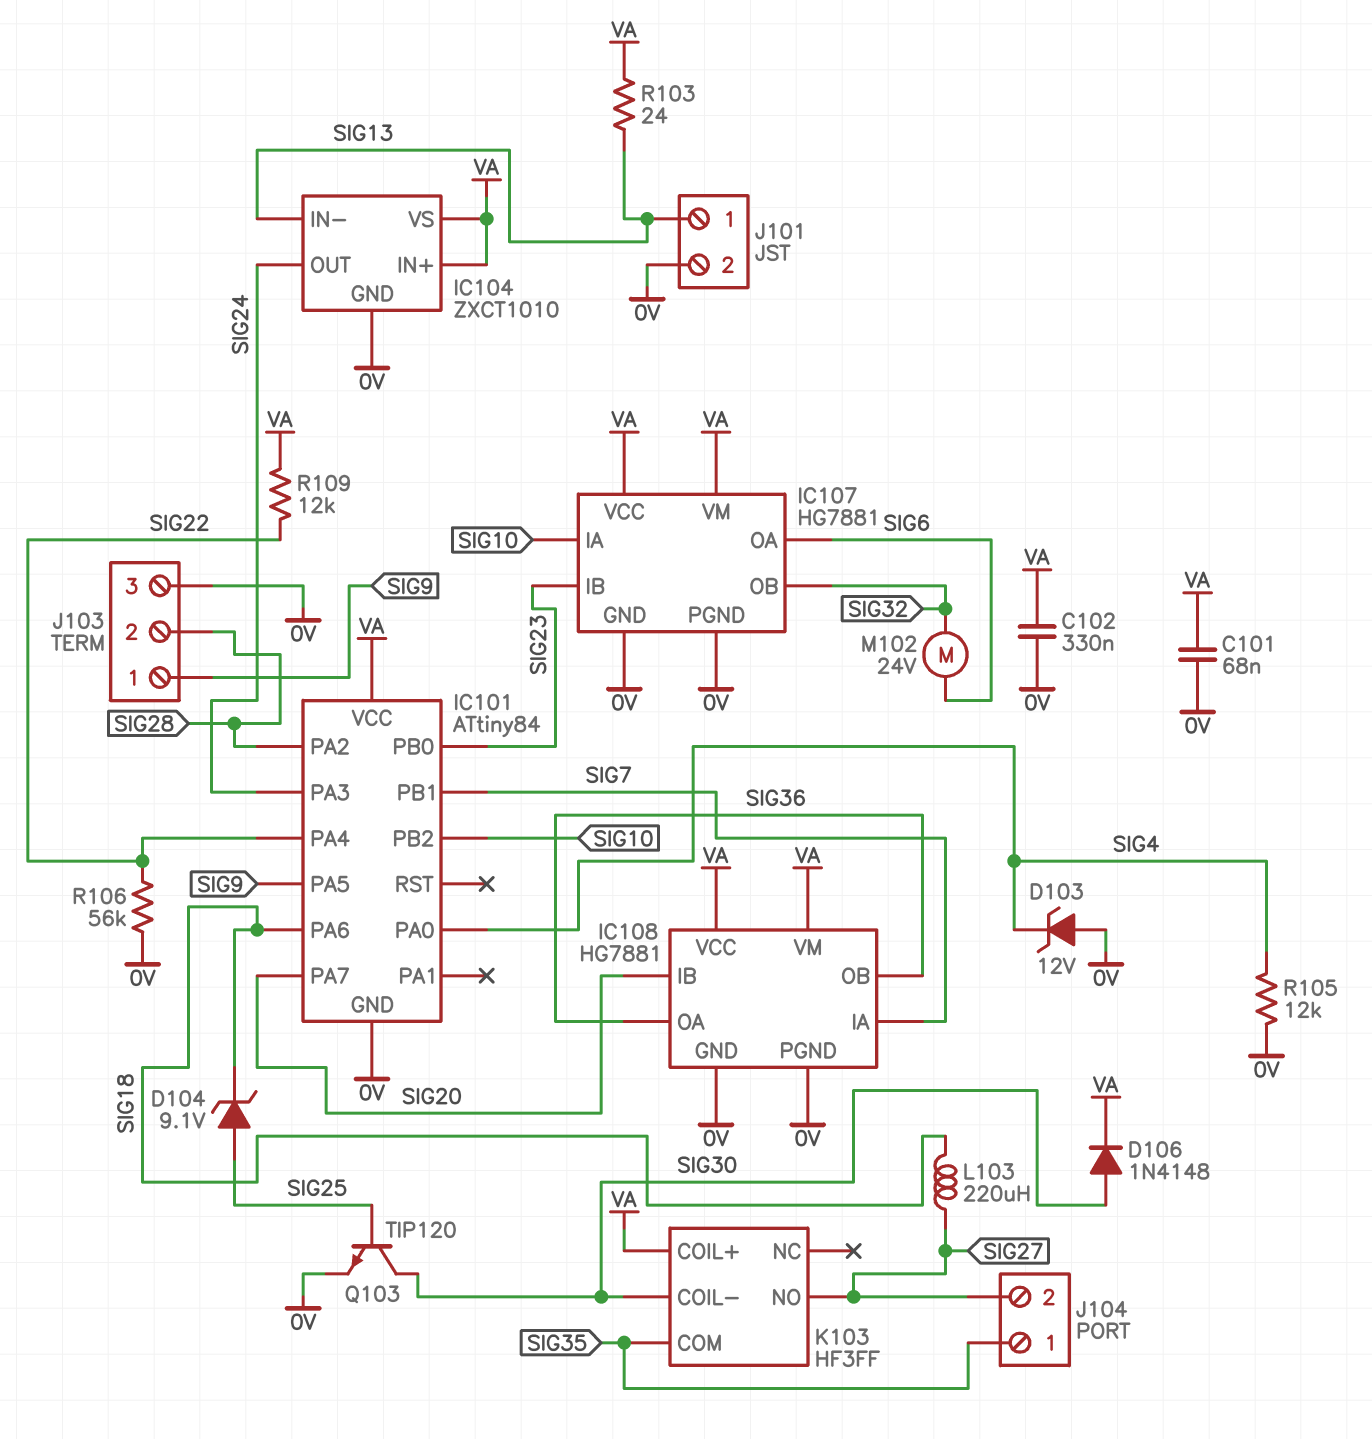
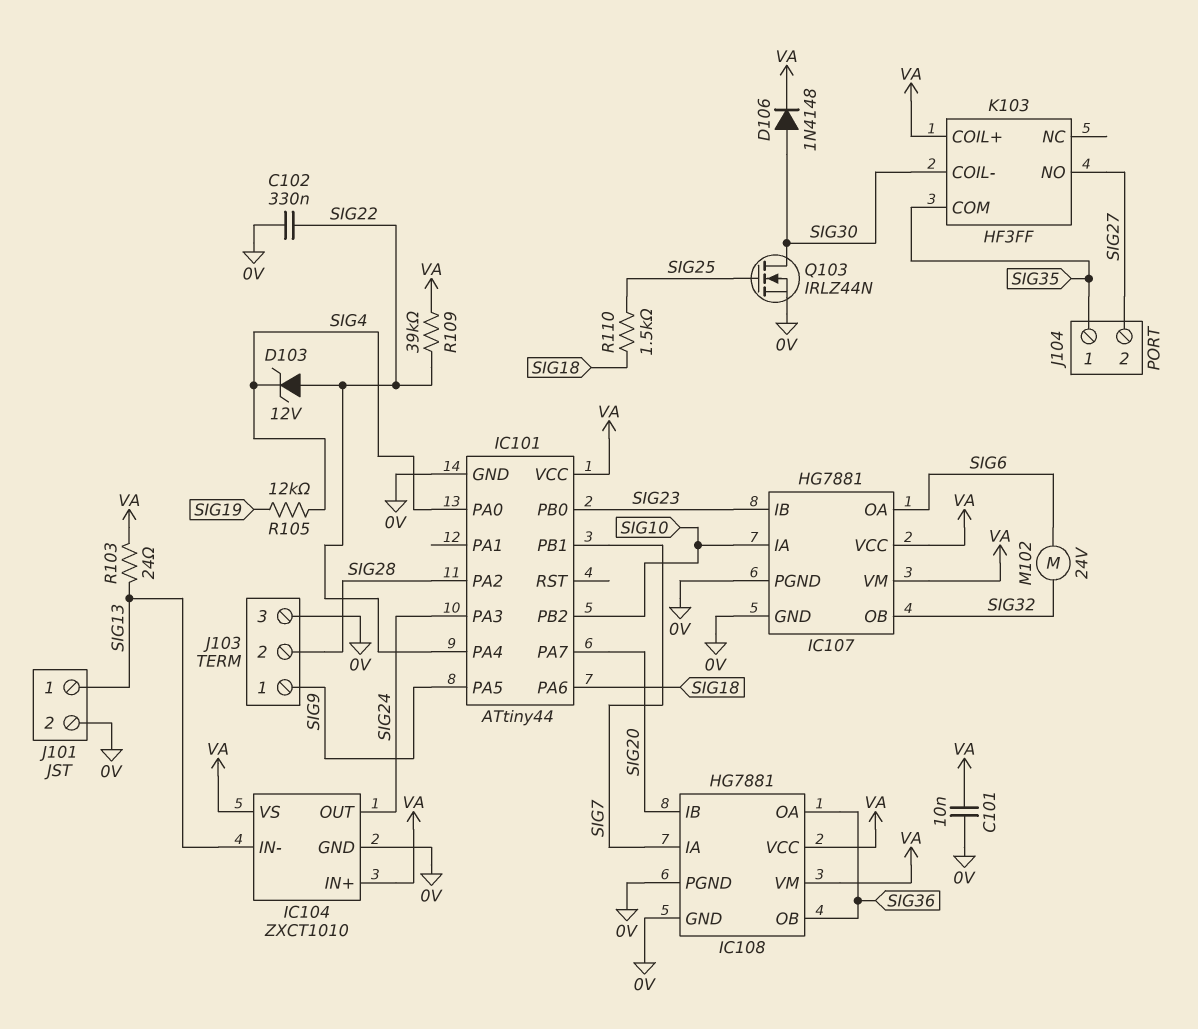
C101: 68nF (0V, VA) -> 10nF (0V, VA)
C102: 330nF (0V, VA) -> 330nF (0V, SIG22)
D103: zener 12V (A 0V, K SIG4) -> zener 12V (A SIG22, K SIG4)
D104: zener 9.1V (A SIG25, K SIG18) -> none
IC101: ATtiny84 -> ATtiny44
L103: 220uH (SIG18, SIG27) -> none
Q103: NPN TIP120 (B SIG25, C SIG30, E 0V) -> NMOS IRLZ44N (G SIG25, D SIG30, S 0V)
R105: 12k (0V, SIG4) -> 12k (SIG4, SIG19)
R106: 56k (0V, SIG22) -> none
R109: 12k (SIG22, VA) -> 39k (SIG22, VA)
R110: none -> 1.5k (SIG18, SIG25)

